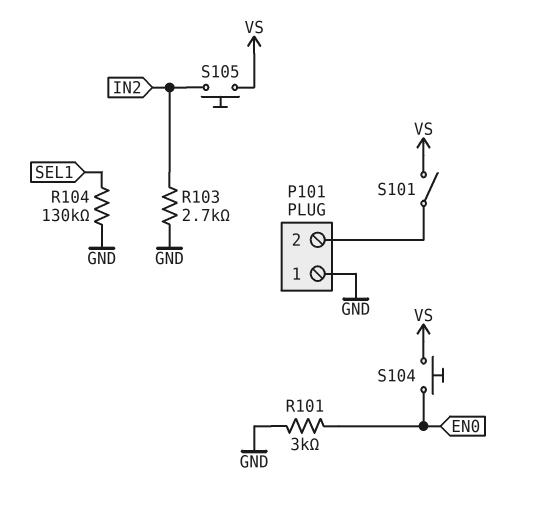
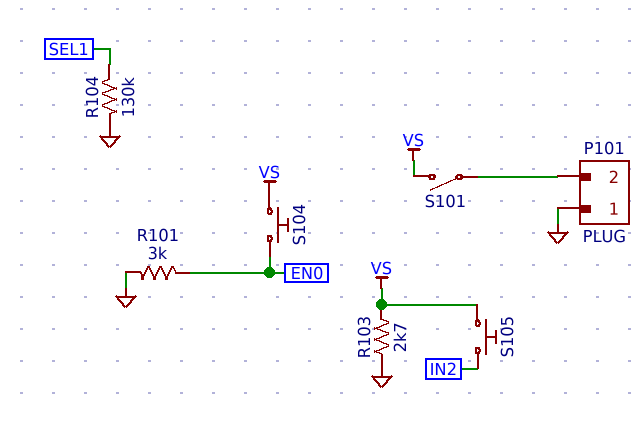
R103: 2.7k (GND, IN2) -> 2.7k (GND, VS)

